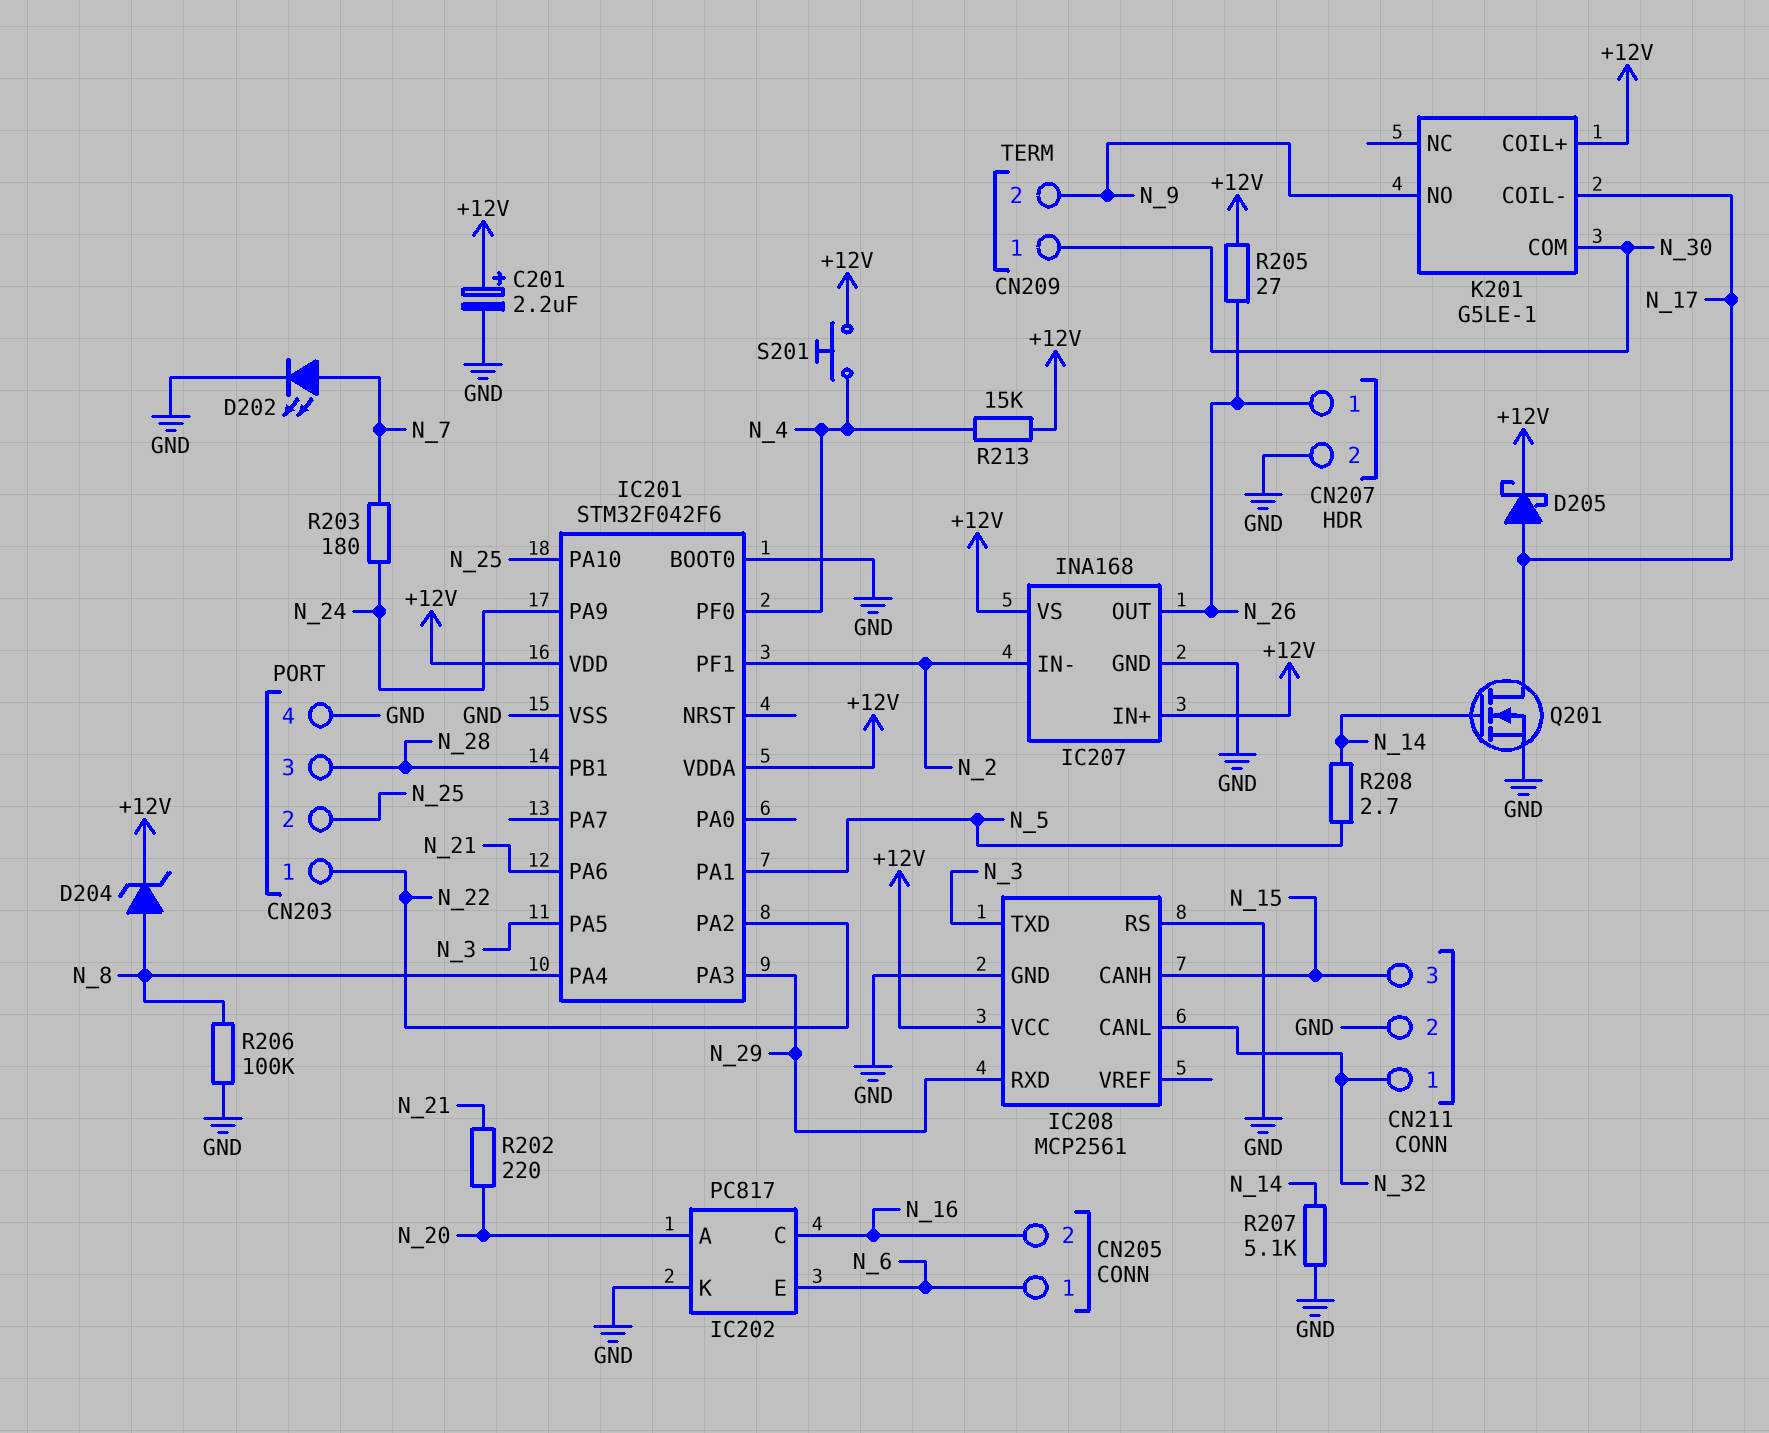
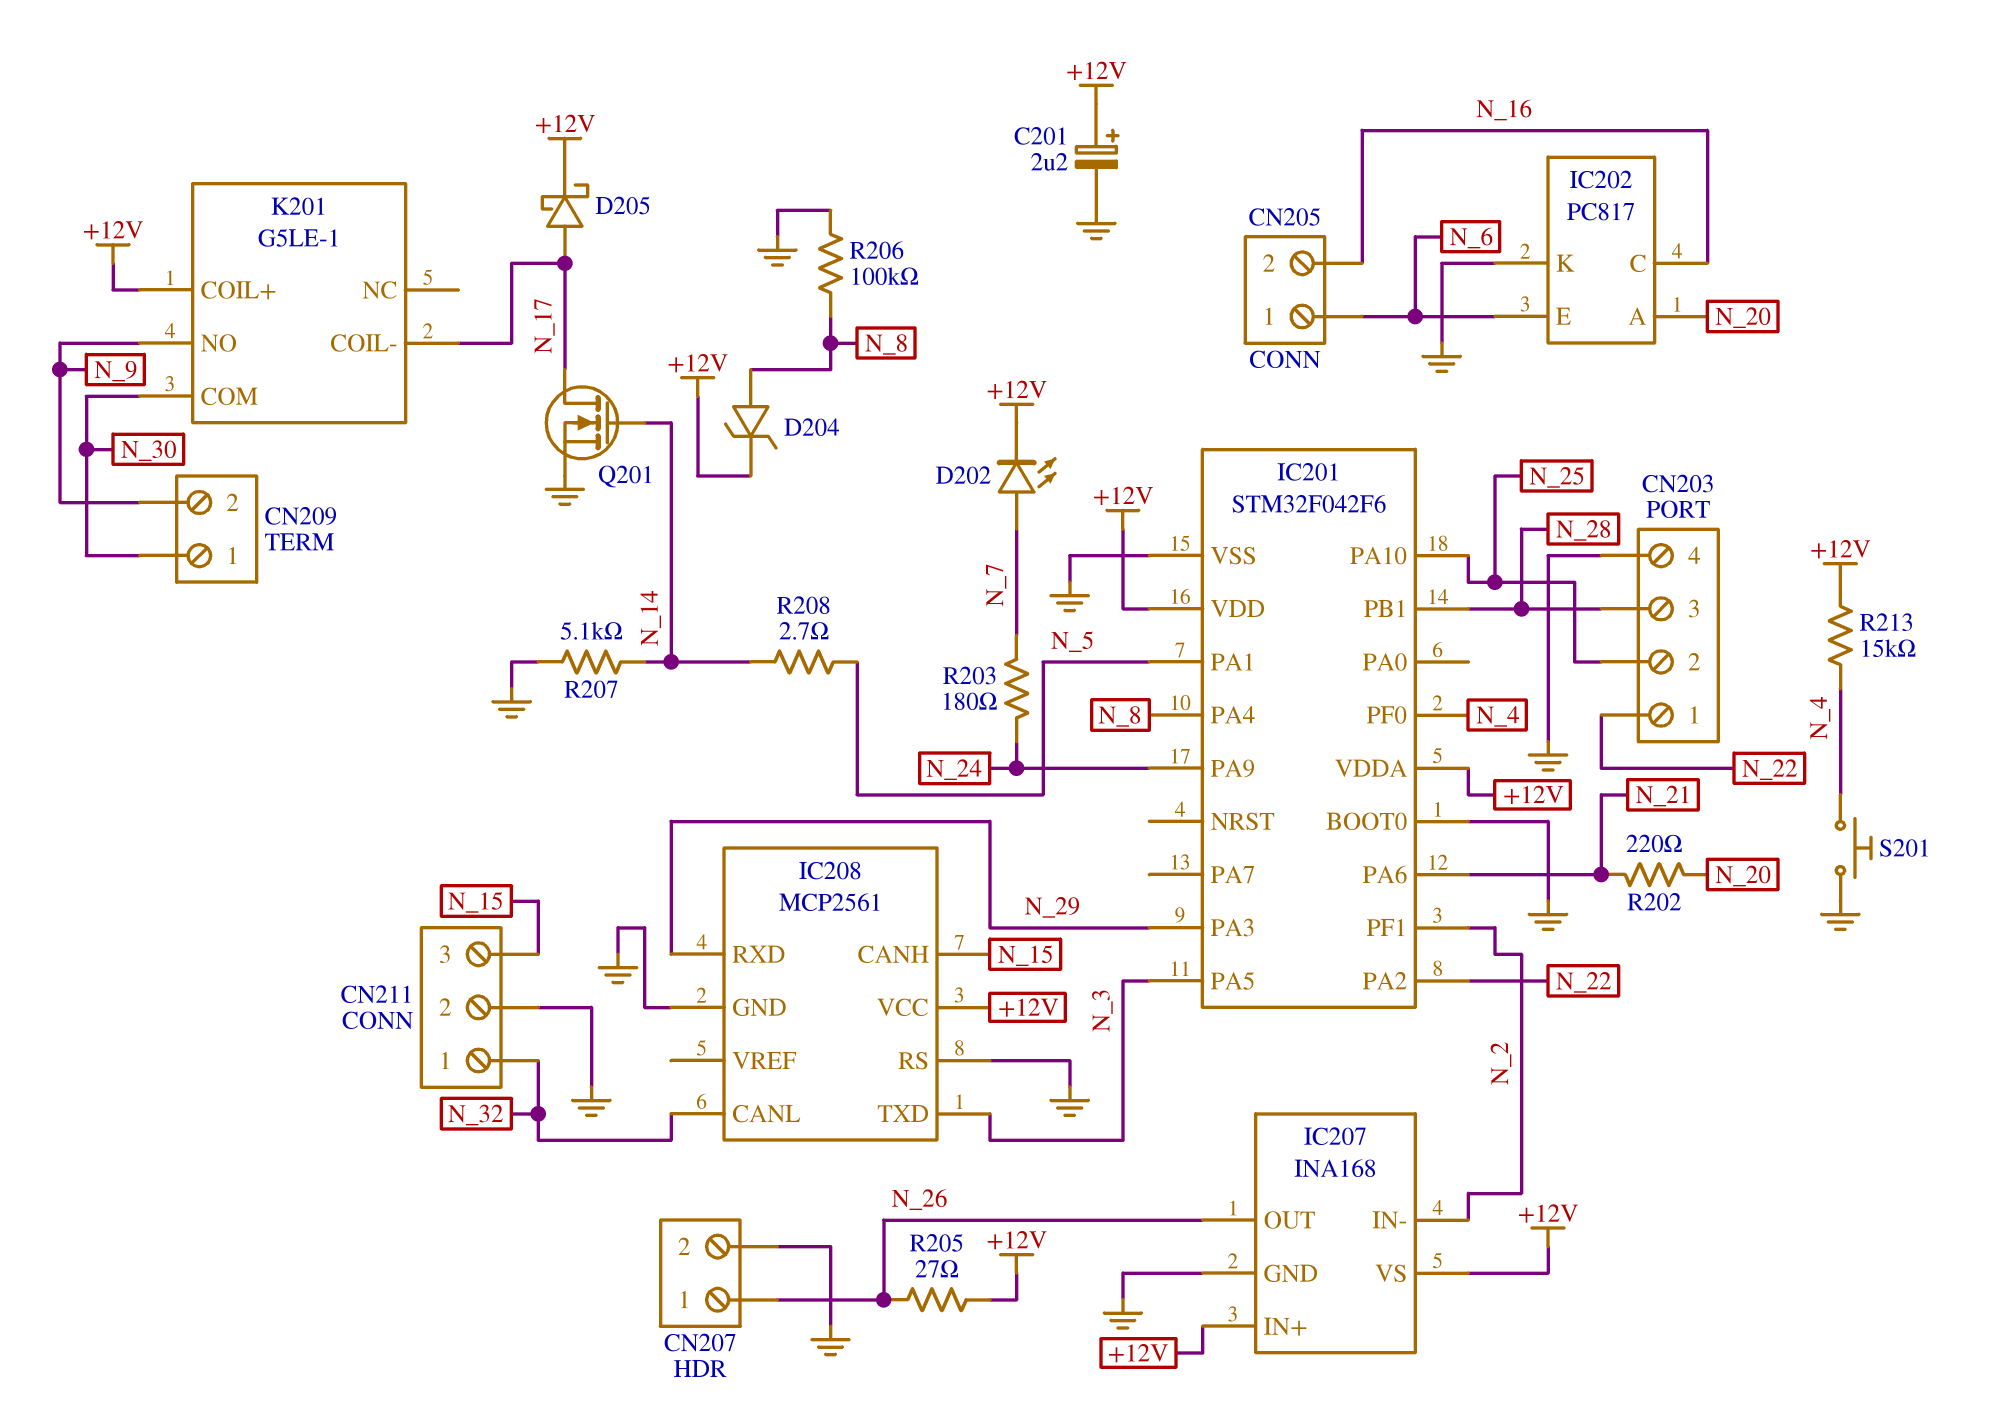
D202: LED (A N_7, K GND) -> LED (A N_7, K +12V)
S201: button (+12V, N_4) -> button (GND, N_4)

